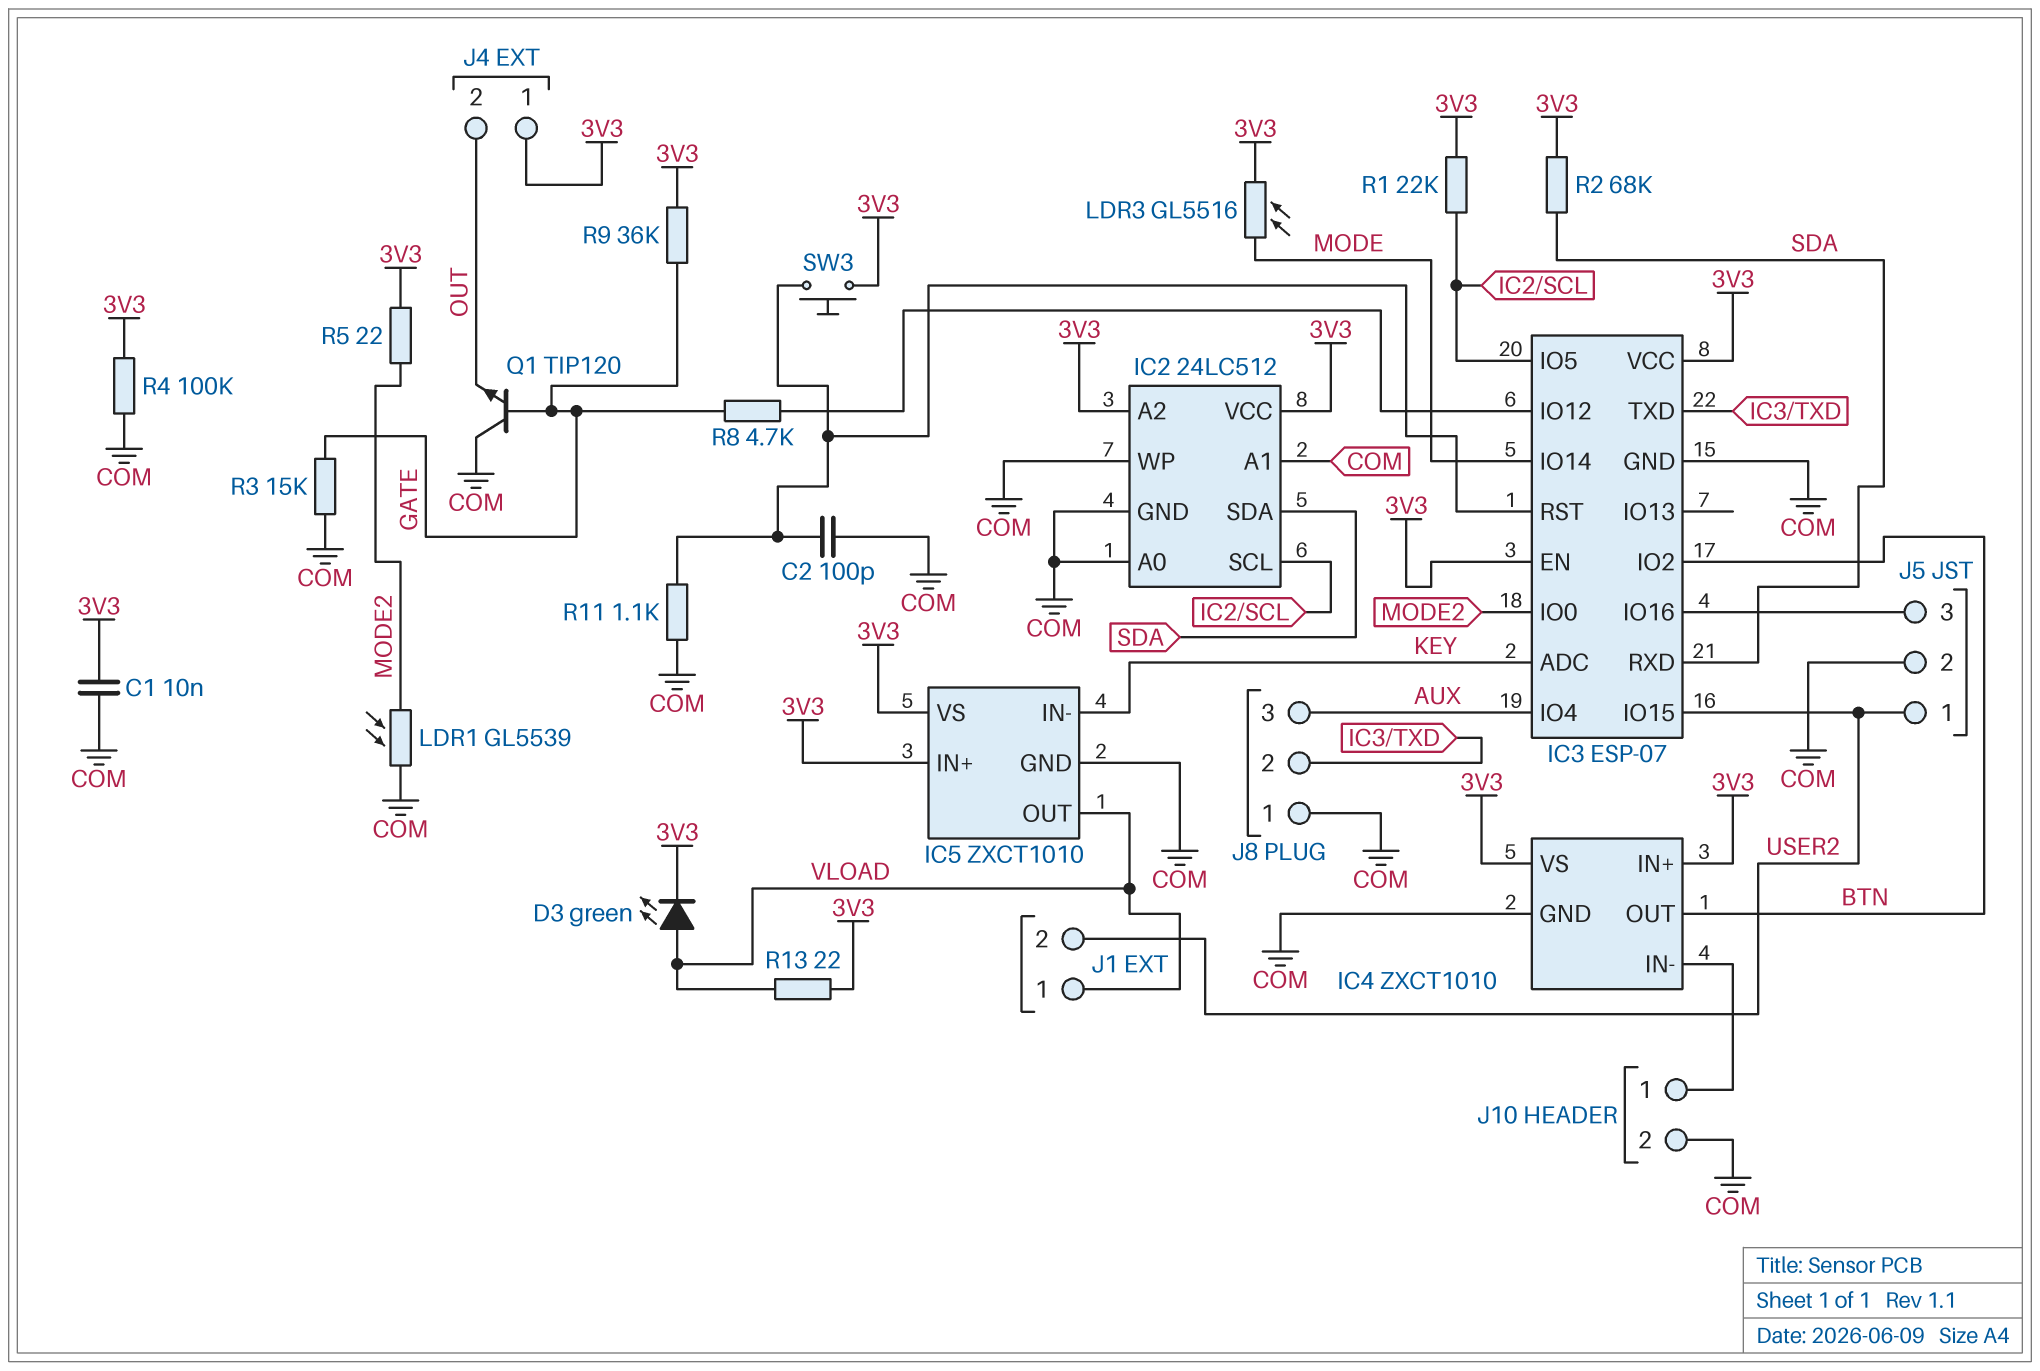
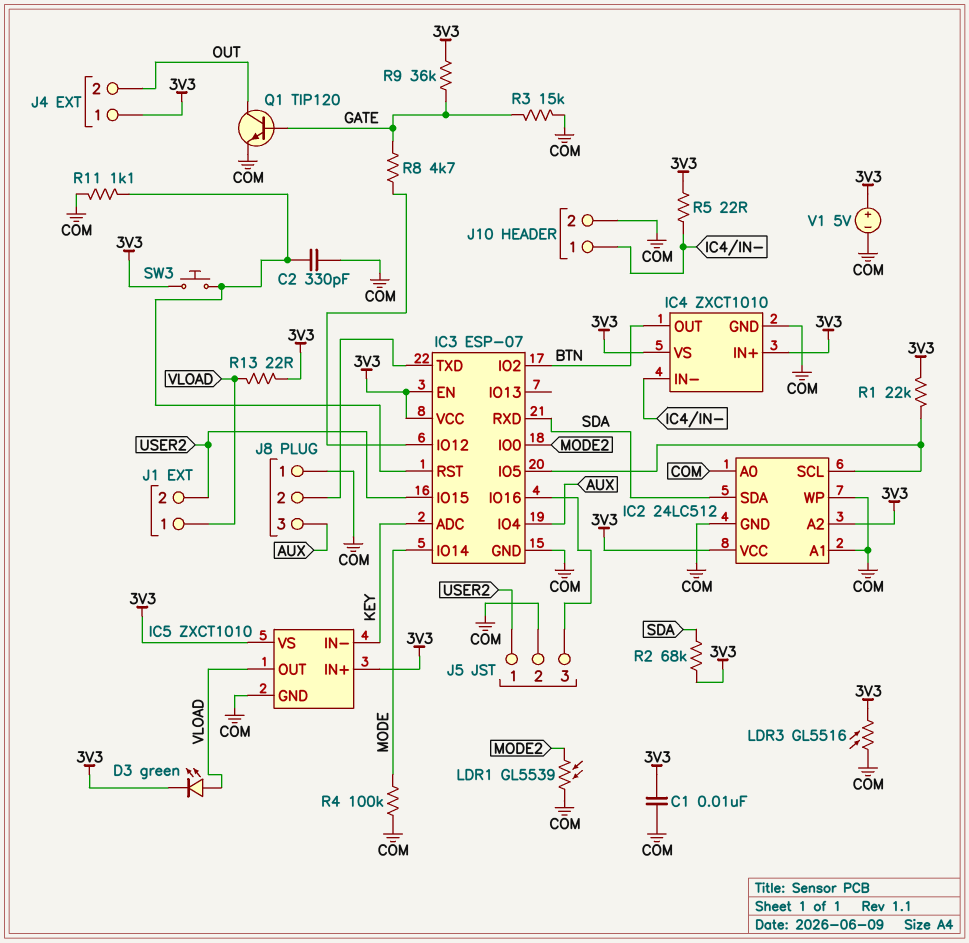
C2: 100pF (COM, IC3/RST) -> 330pF (COM, IC3/RST)
LDR3: GL5516 (3V3, MODE) -> GL5516 (3V3, COM)
Q1: NPN TIP120 (B GATE, C COM, E OUT) -> NPN TIP120 (B GATE, C OUT, E COM)
R4: 100k (3V3, COM) -> 100k (COM, MODE)
R5: 22 (3V3, MODE2) -> 22 (3V3, IC4/IN-)
V1: none -> 5V (plus 3V3, minus COM)

